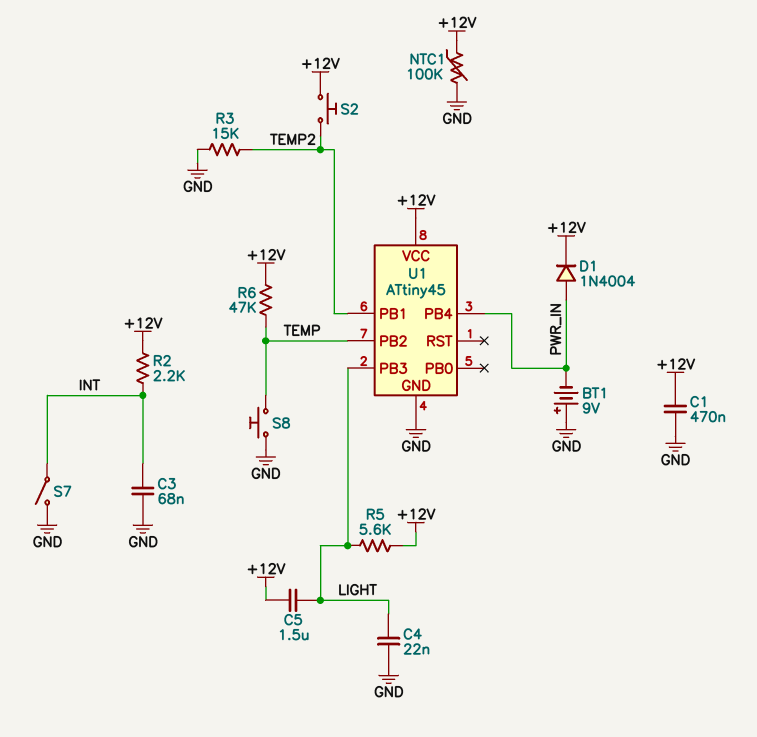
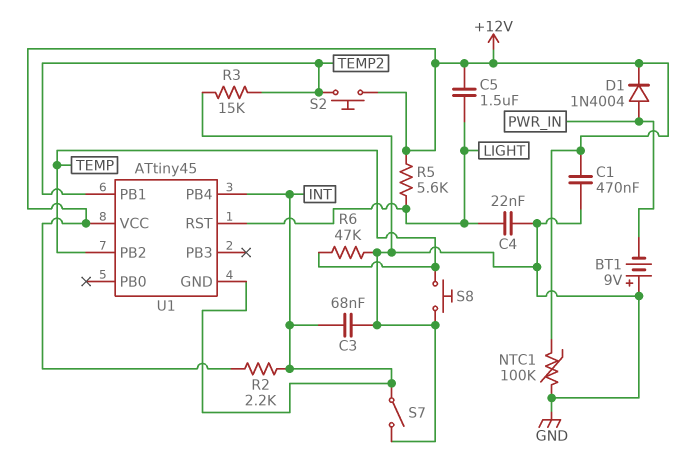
R6: 47k (+12V, TEMP) -> 47k (GND, TEMP)
U1 pin GND: GND -> INT
U1 pin PB3: LIGHT -> none
U1 pin PB4: PWR_IN -> INT
U1 pin RST: none -> LIGHT

